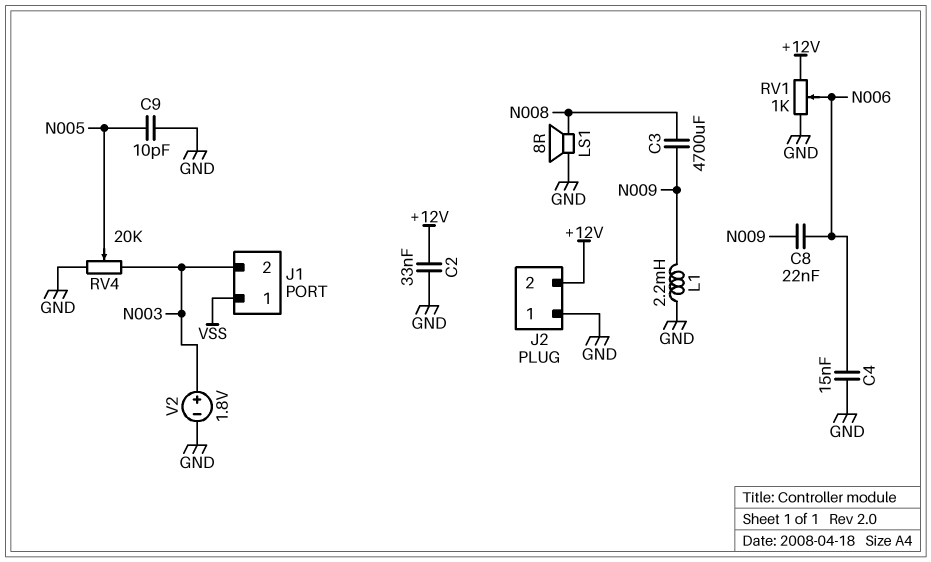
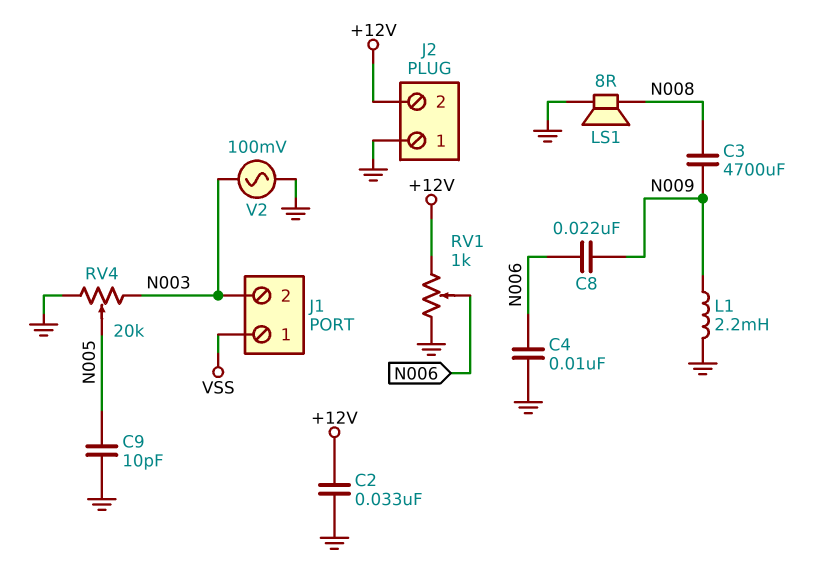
C4: 15nF (GND, N006) -> 10nF (GND, N006)
V2: 1.8V (plus N003, minus GND) -> AC 100mV (GND, N003)

